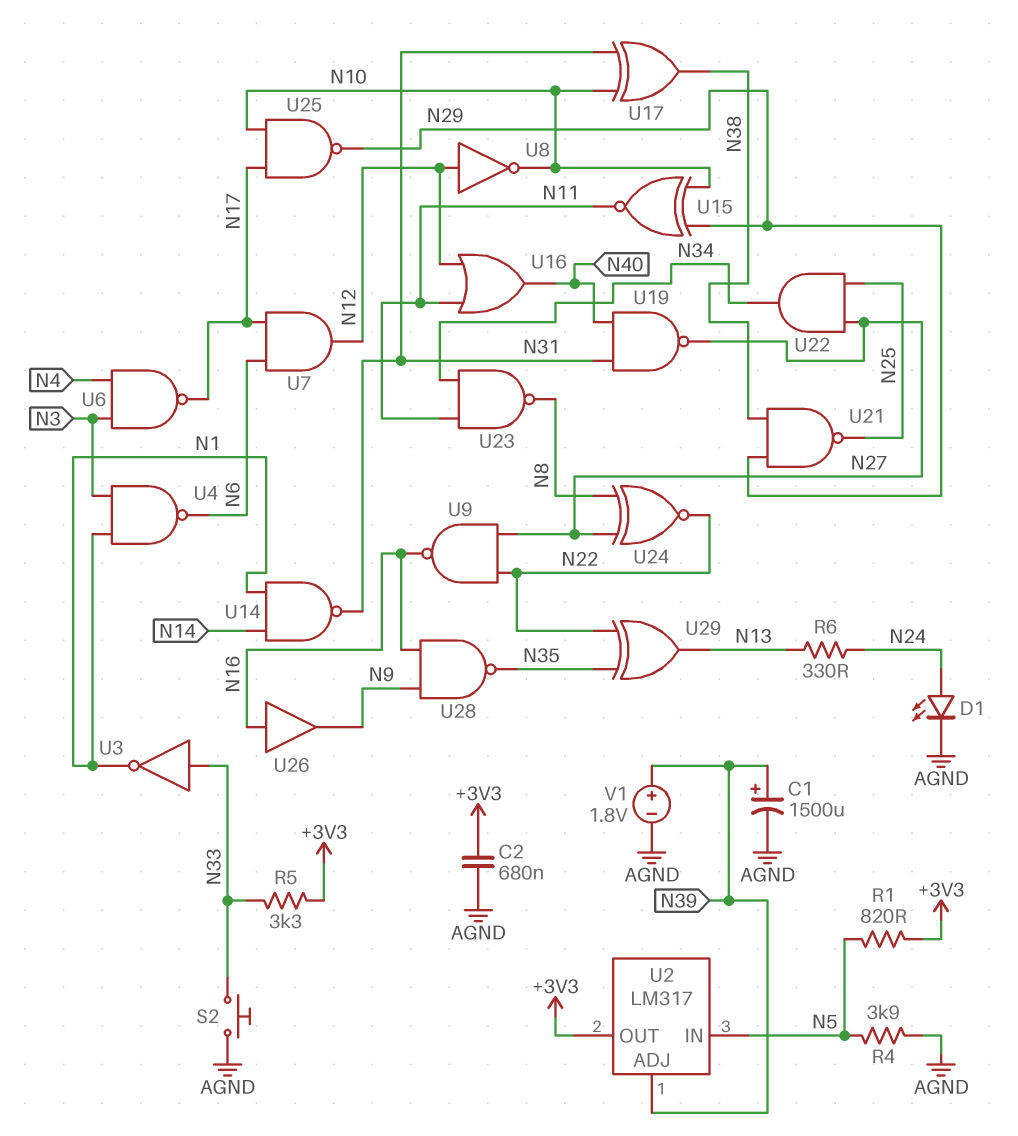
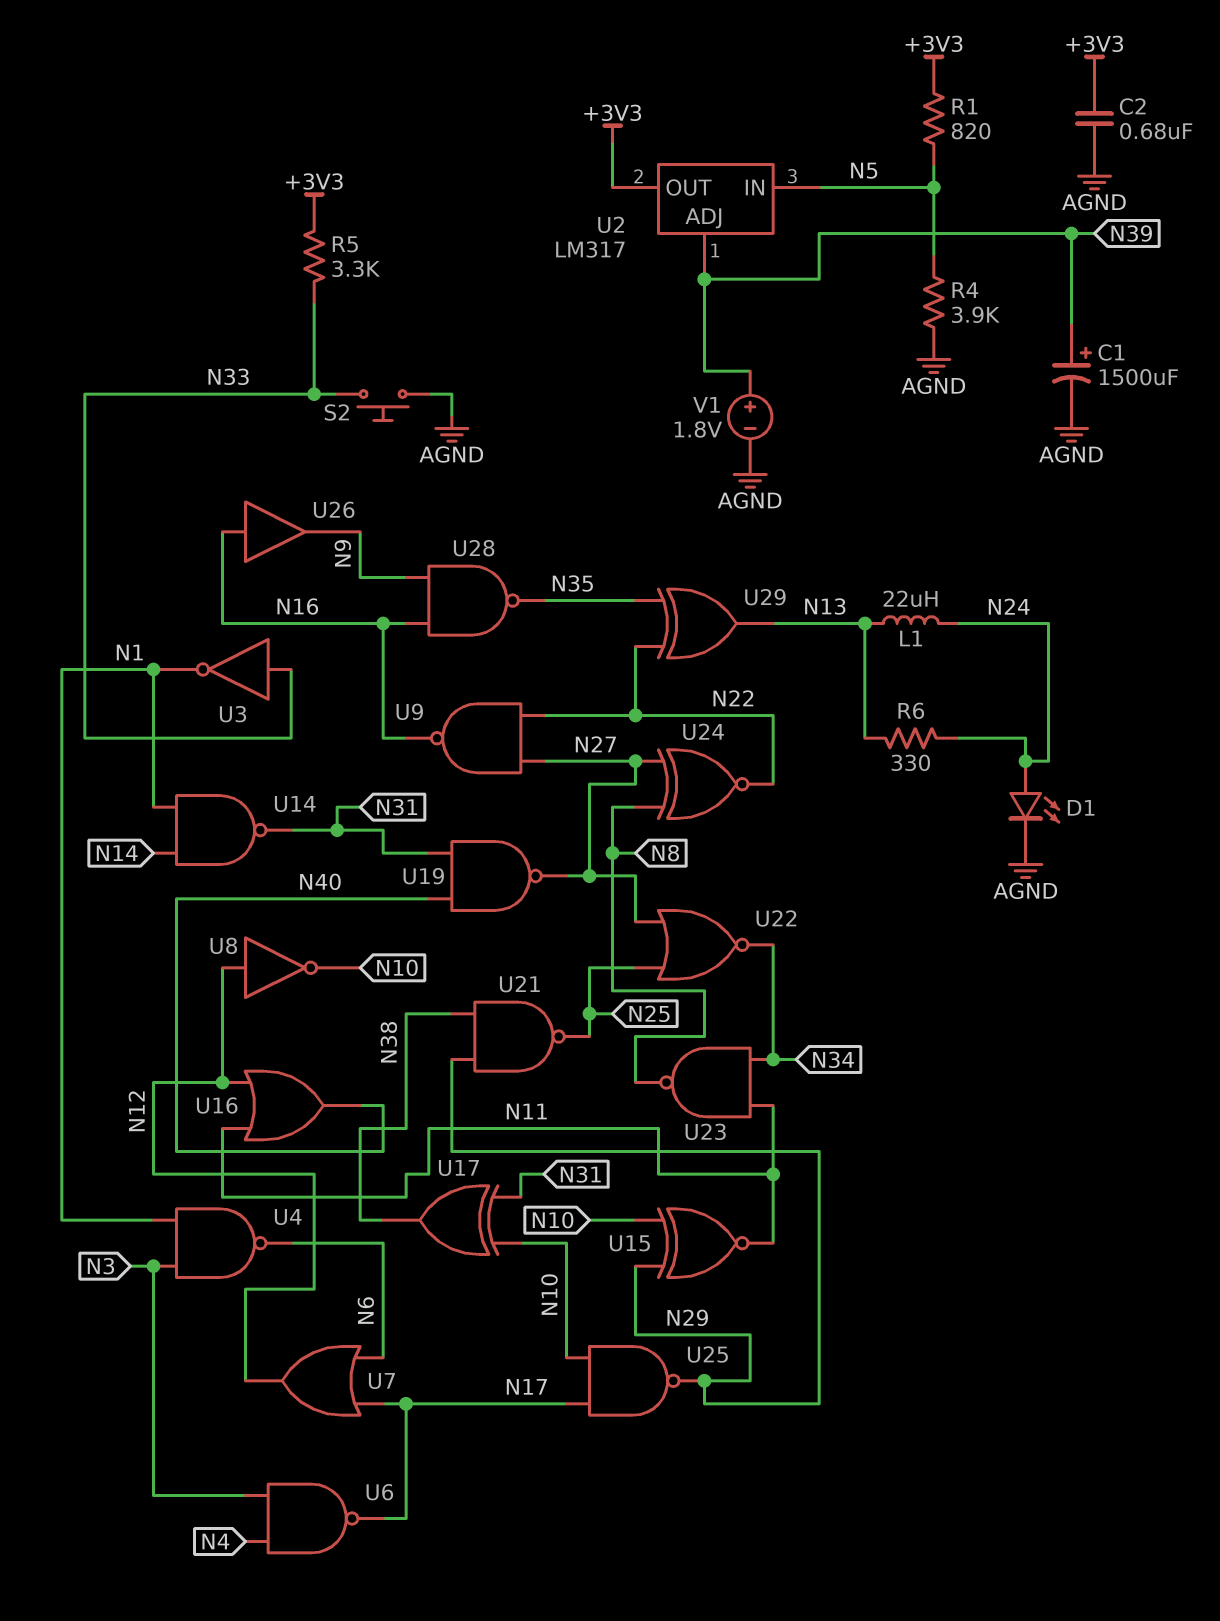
L1: none -> 22uH (N13, N24)
U7: AND (in N6, in N17, out N12) -> OR (in N6, in N17, out N12)
U22: AND (in N25, in N27, out N34) -> NOR (in N25, in N27, out N34)

